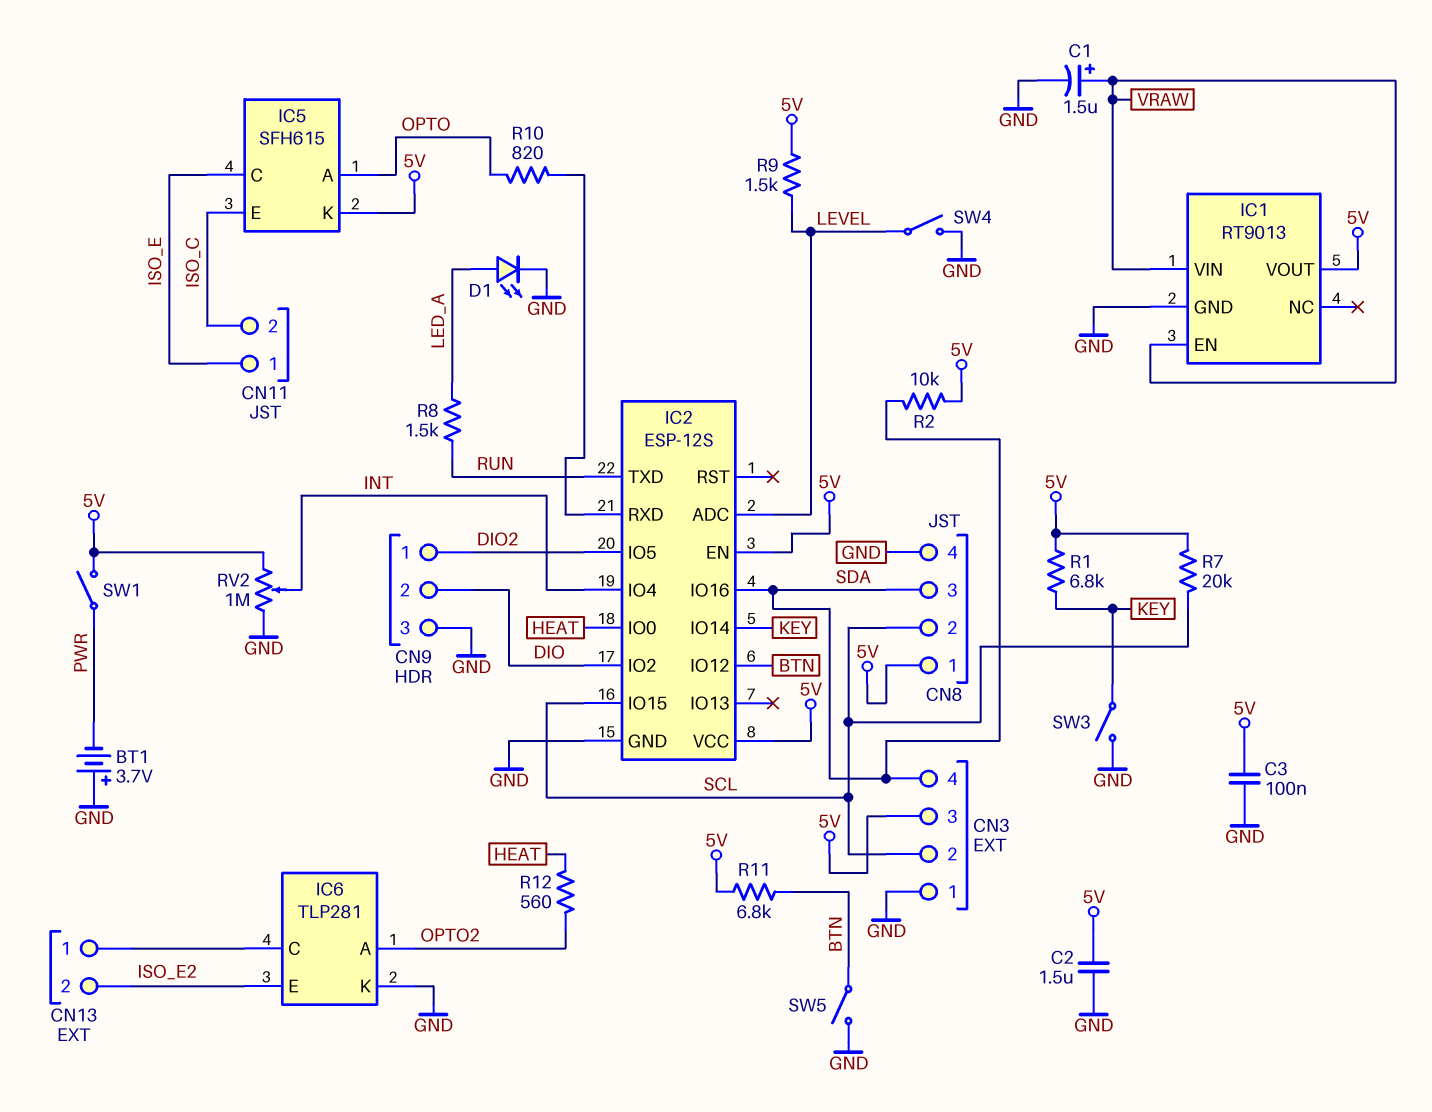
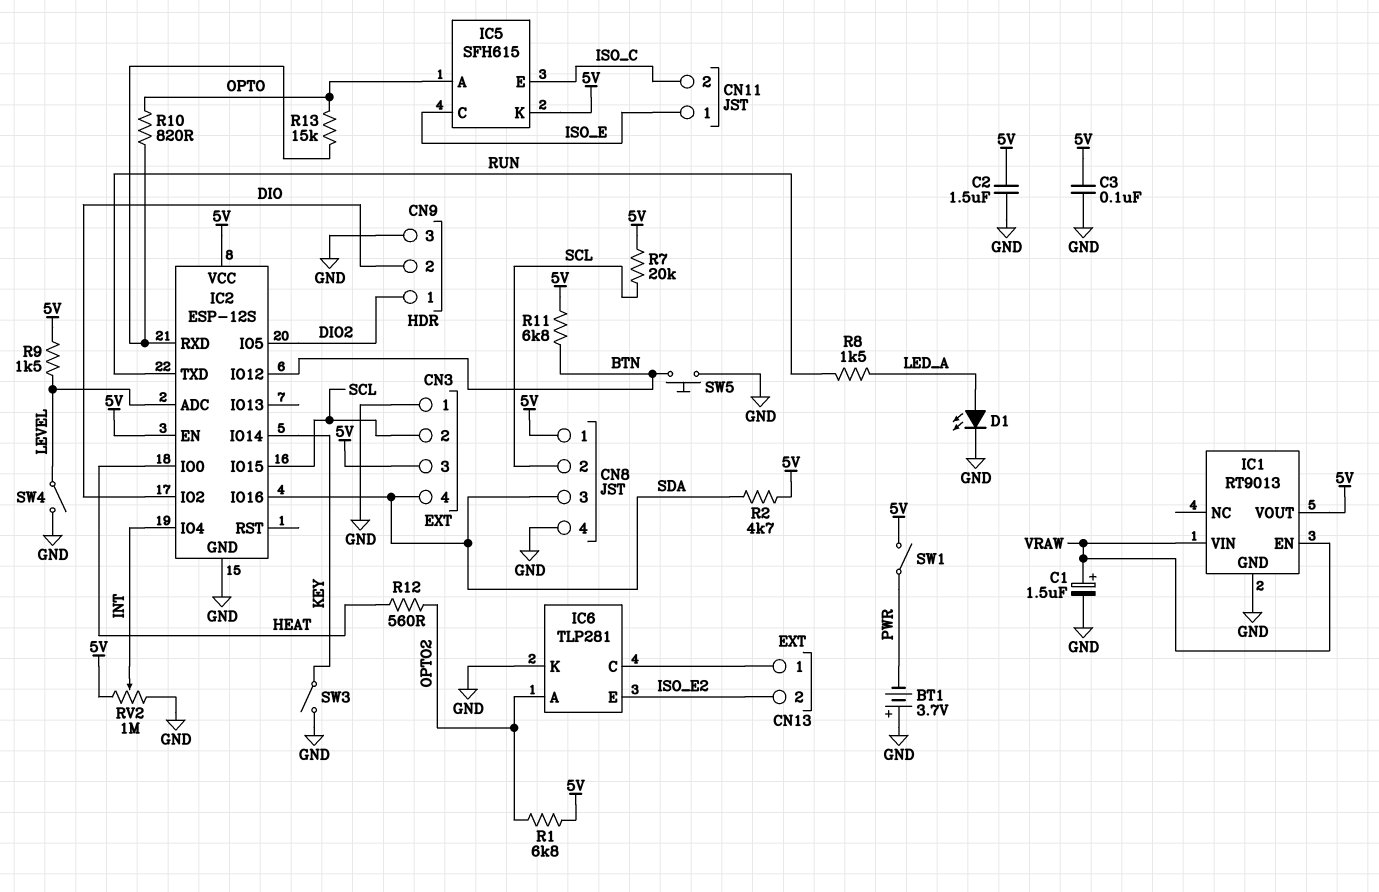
R1: 6.8k (5V, KEY) -> 6.8k (5V, OPTO2)
R2: 10k (5V, SDA) -> 4.7k (5V, SDA)
R13: none -> 15k (IC2/RXD, OPTO)
SW5: switch (BTN, GND) -> button (BTN, GND)

